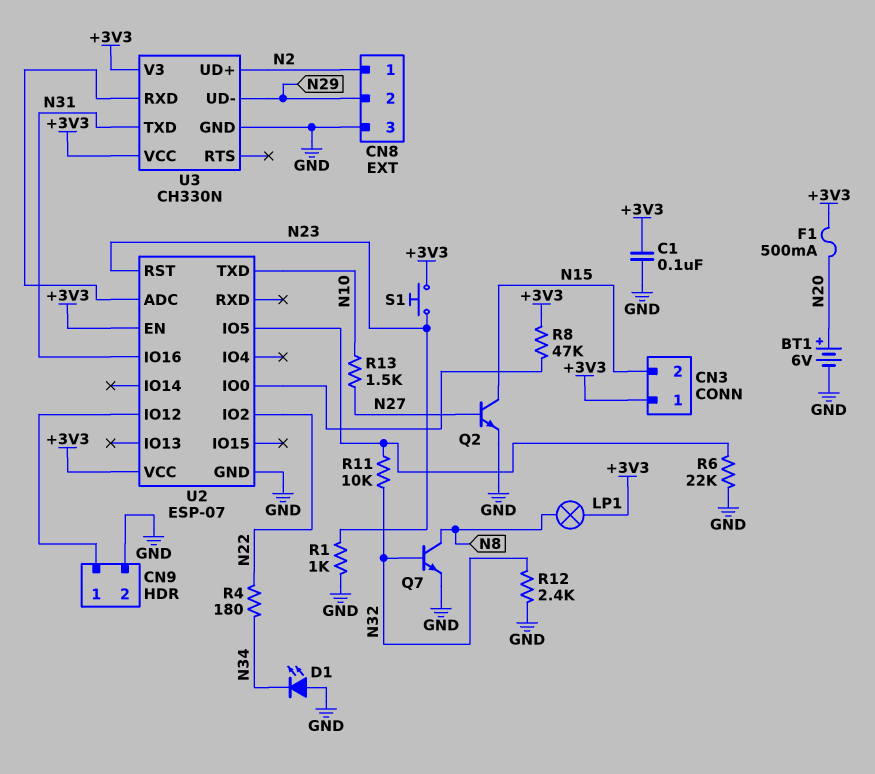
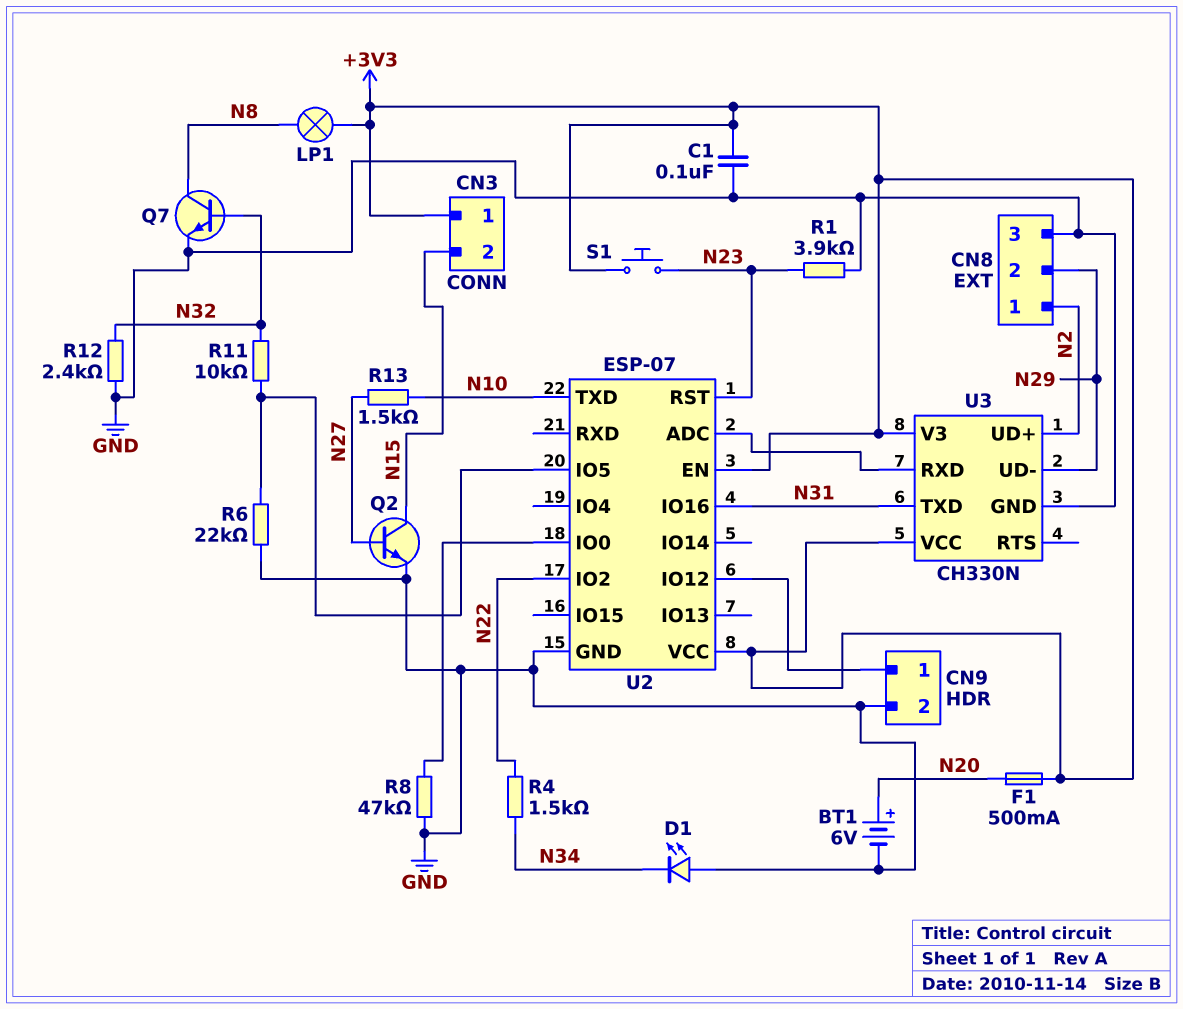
R1: 1k (GND, N23) -> 3.9k (GND, N23)
R4: 180 (N22, N34) -> 1.5k (N22, N34)
R8: 47k (+3V3, U2/IO0) -> 47k (GND, U2/IO0)

